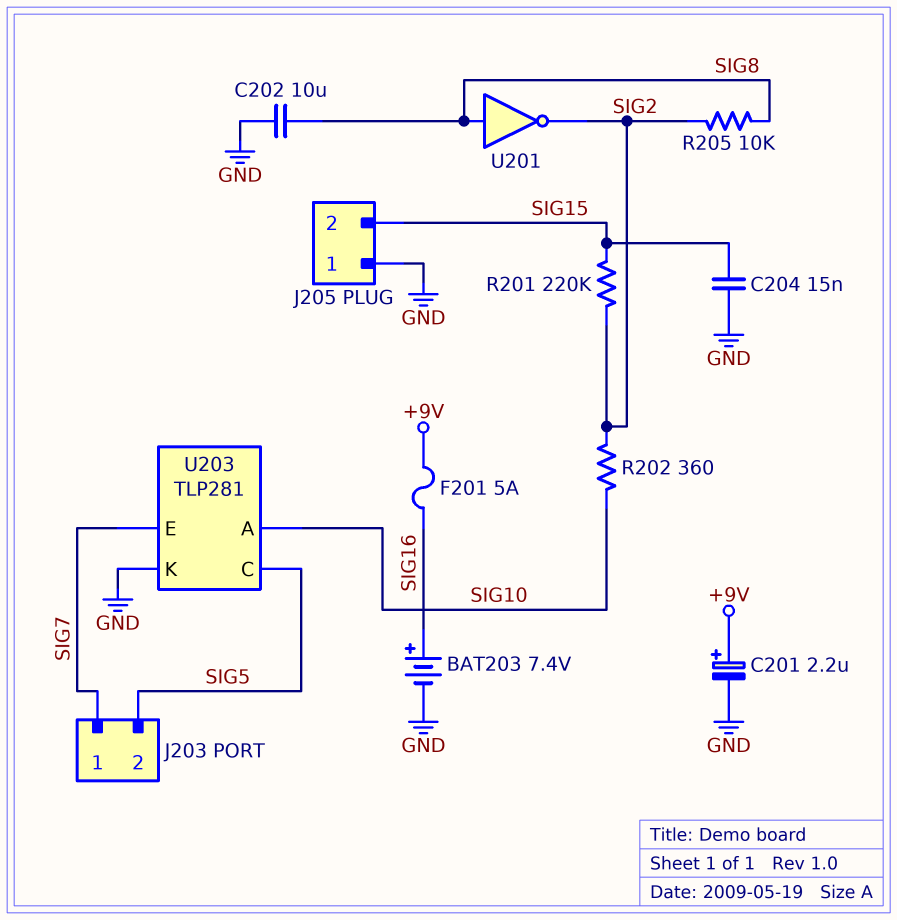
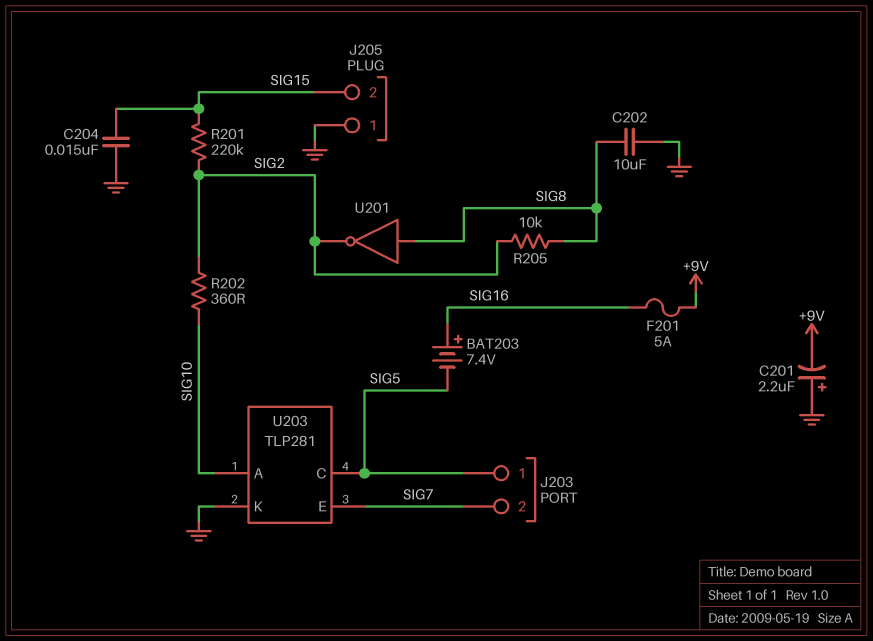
BAT203: 7.4V (plus SIG16, minus GND) -> 7.4V (plus SIG16, minus SIG5)
C201: 2.2uF (plus +9V, minus GND) -> 2.2uF (plus GND, minus +9V)
J203 pin 1: SIG7 -> SIG5
J203 pin 2: SIG5 -> SIG7

